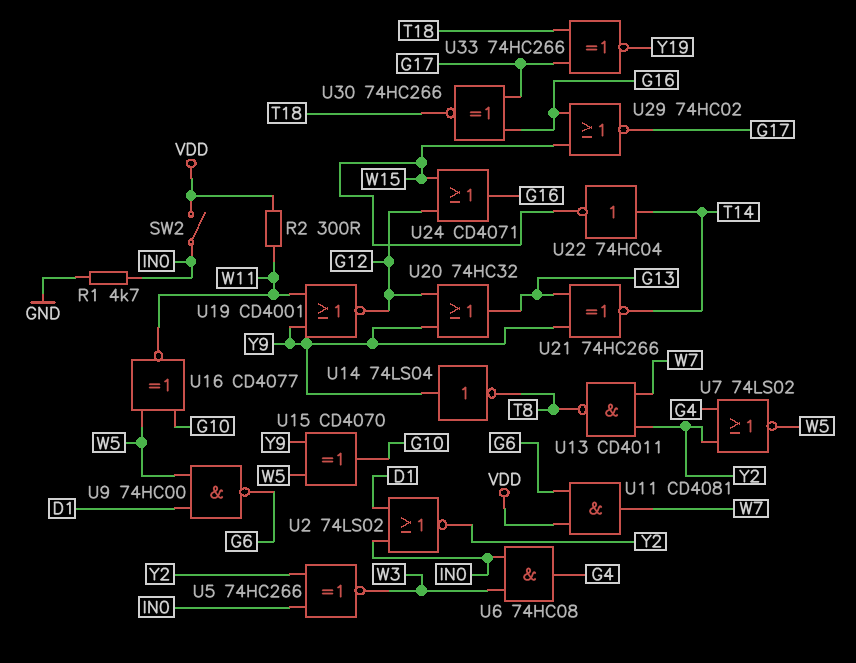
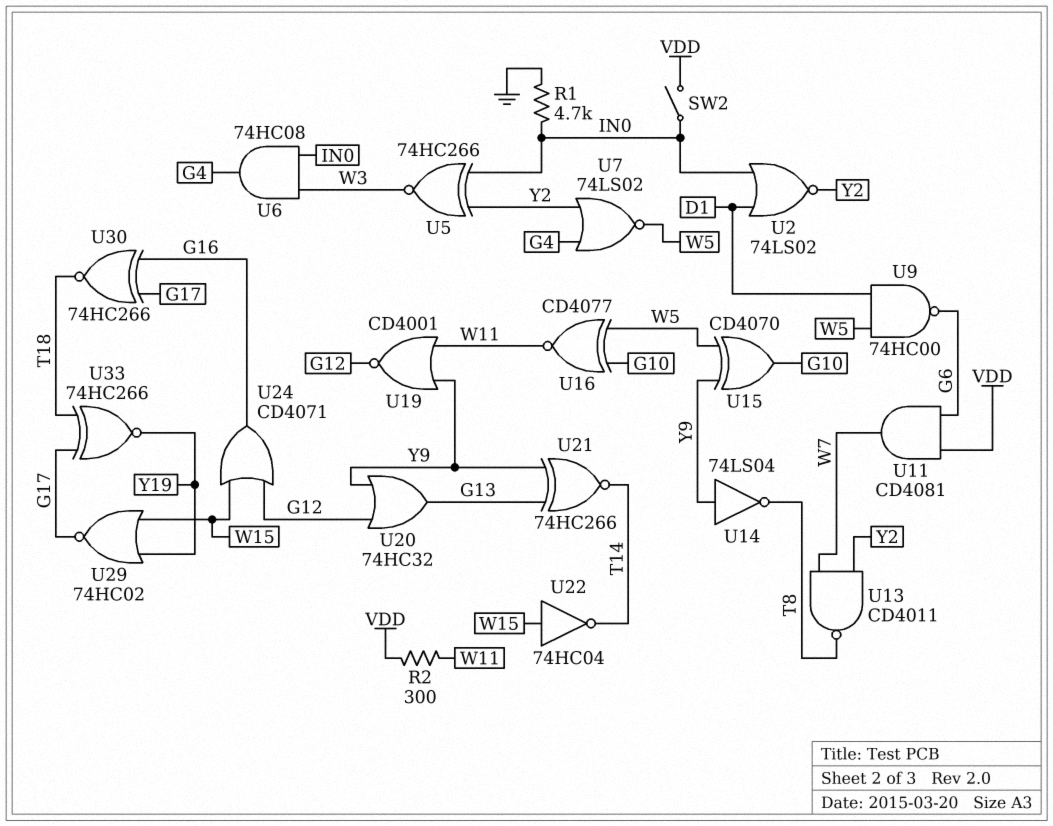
U22: NOT 74HC04 (in T14, out W15) -> NOT 74HC04 (in W15, out T14)
U29: NOR 74HC02 (in G16, in W15, out G17) -> NOR 74HC02 (in W15, in Y19, out G17)

